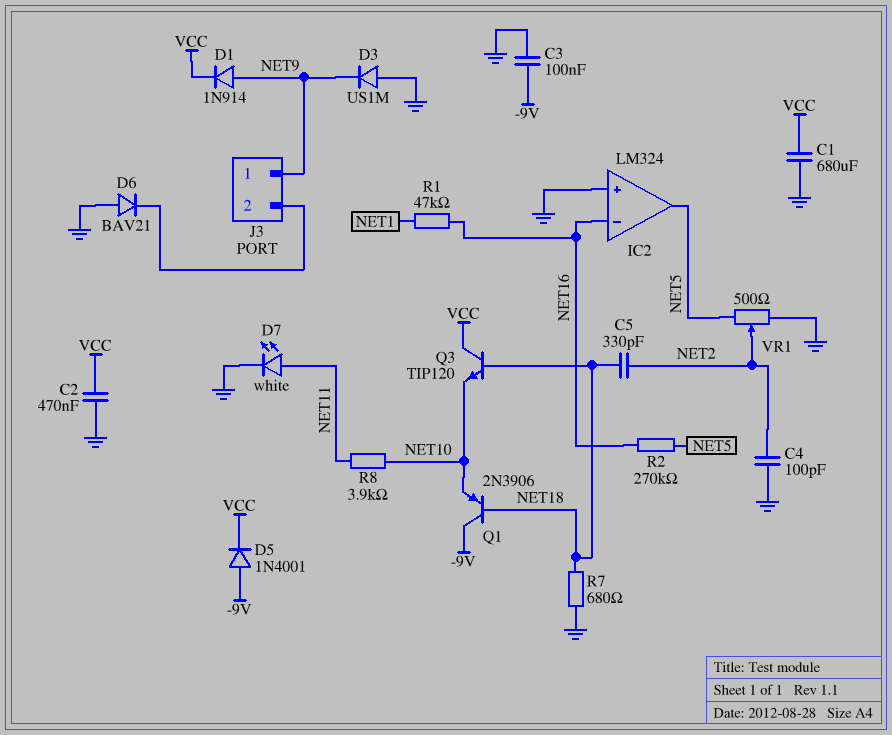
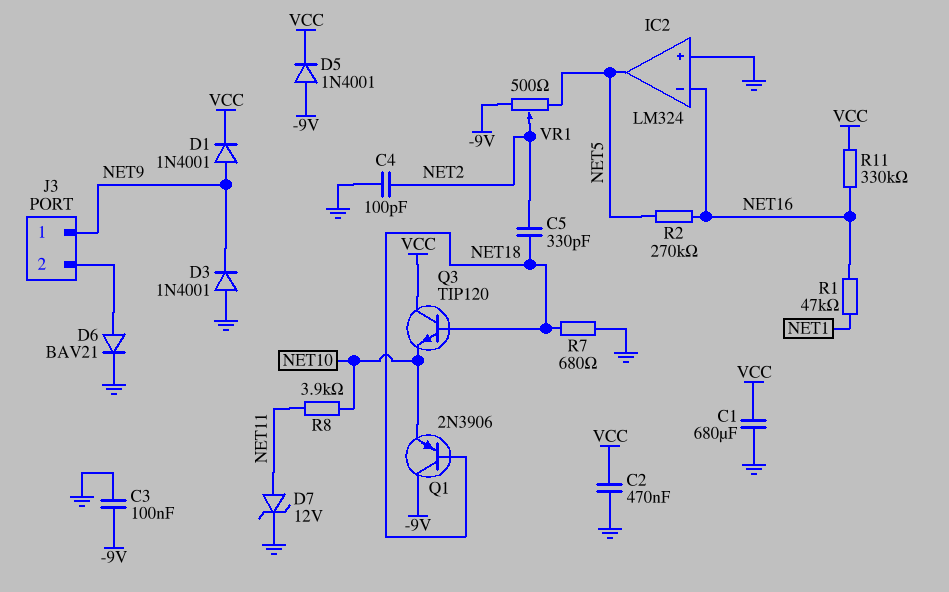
D1: diode 1N914 (A NET9, K VCC) -> diode 1N4001 (A NET9, K VCC)
D3: diode US1M (A GND, K NET9) -> diode 1N4001 (A GND, K NET9)
D6: diode BAV21 (A GND, K J3/2) -> diode BAV21 (A J3/2, K GND)
D7: LED white (A NET11, K GND) -> zener 12V (A NET11, K GND)
R11: none -> 330k (NET16, VCC)
VR1: 500 (GND, NET5, wiper NET2) -> 500 (-9V, NET5, wiper NET2)

